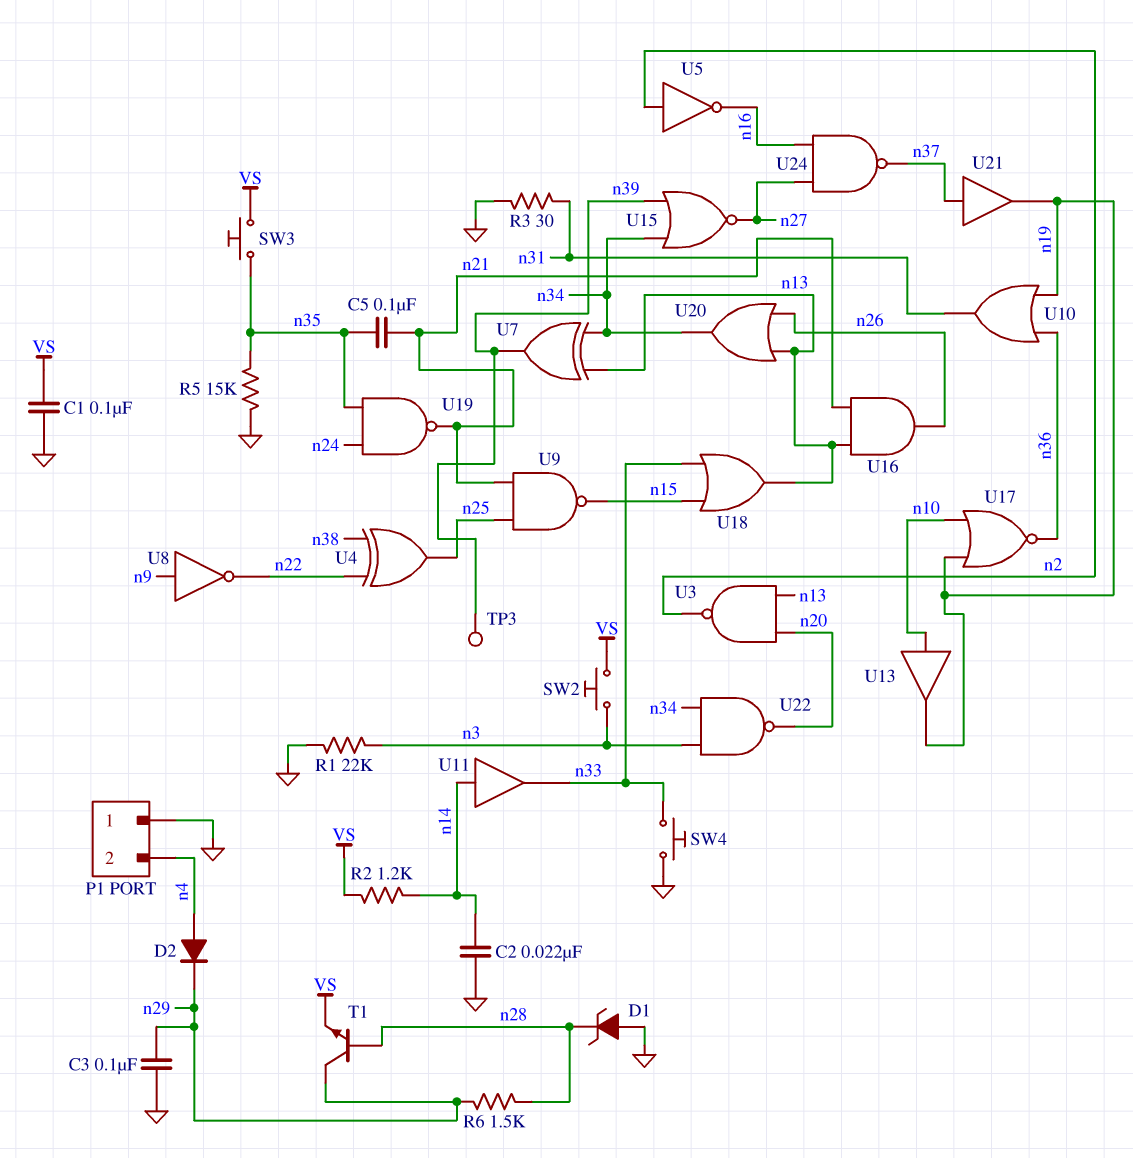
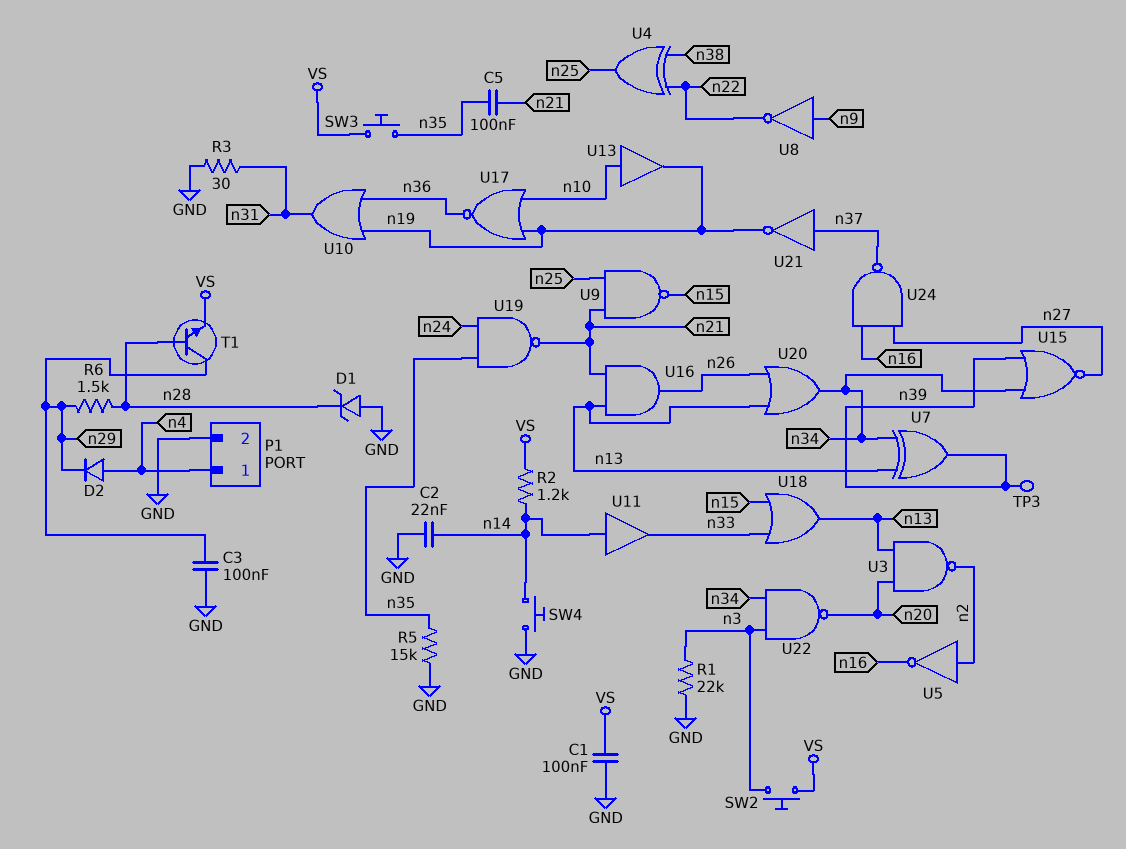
P1 pin 1: GND -> n4
P1 pin 2: n4 -> GND
SW4: button (GND, n33) -> button (GND, n14)
U21: buffer (in n37, out n19) -> NOT (in n37, out n19)

